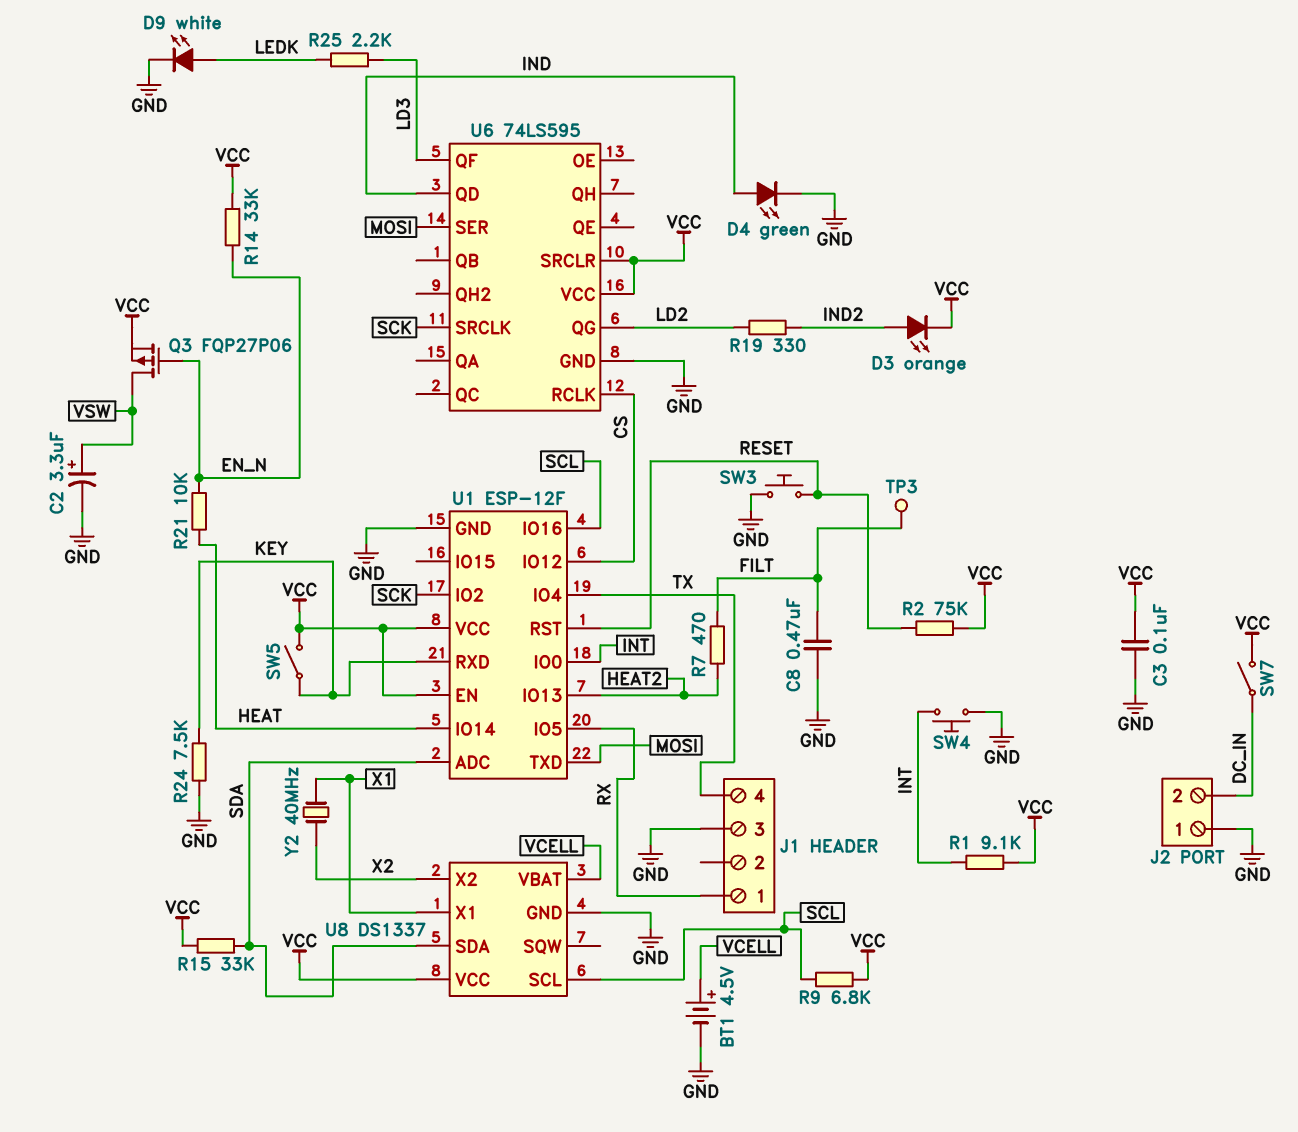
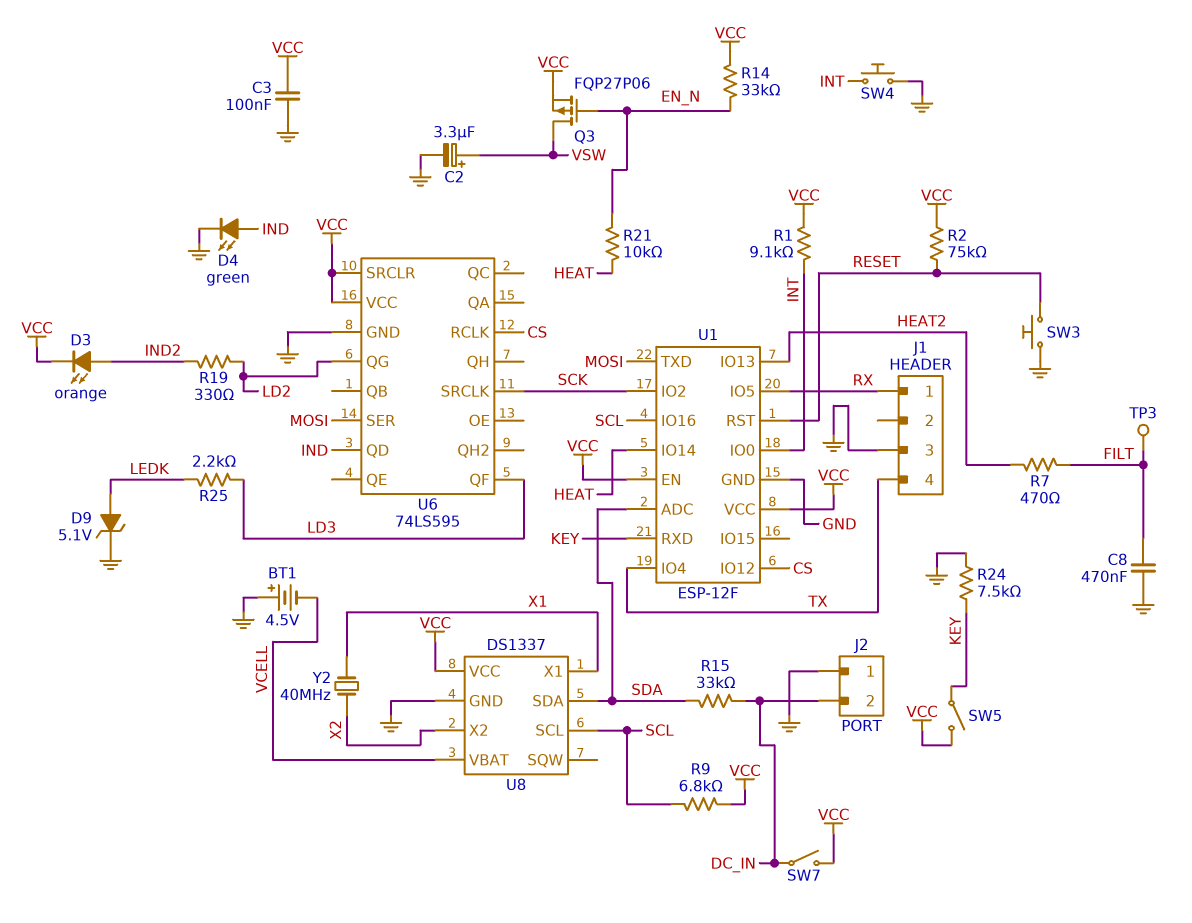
BT1: 4.5V (plus VCELL, minus GND) -> 4.5V (plus GND, minus VCELL)
D9: LED white (A LEDK, K GND) -> zener 5.1V (A LEDK, K GND)
R15: 33k (SDA, VCC) -> 33k (DC_IN, SDA)

